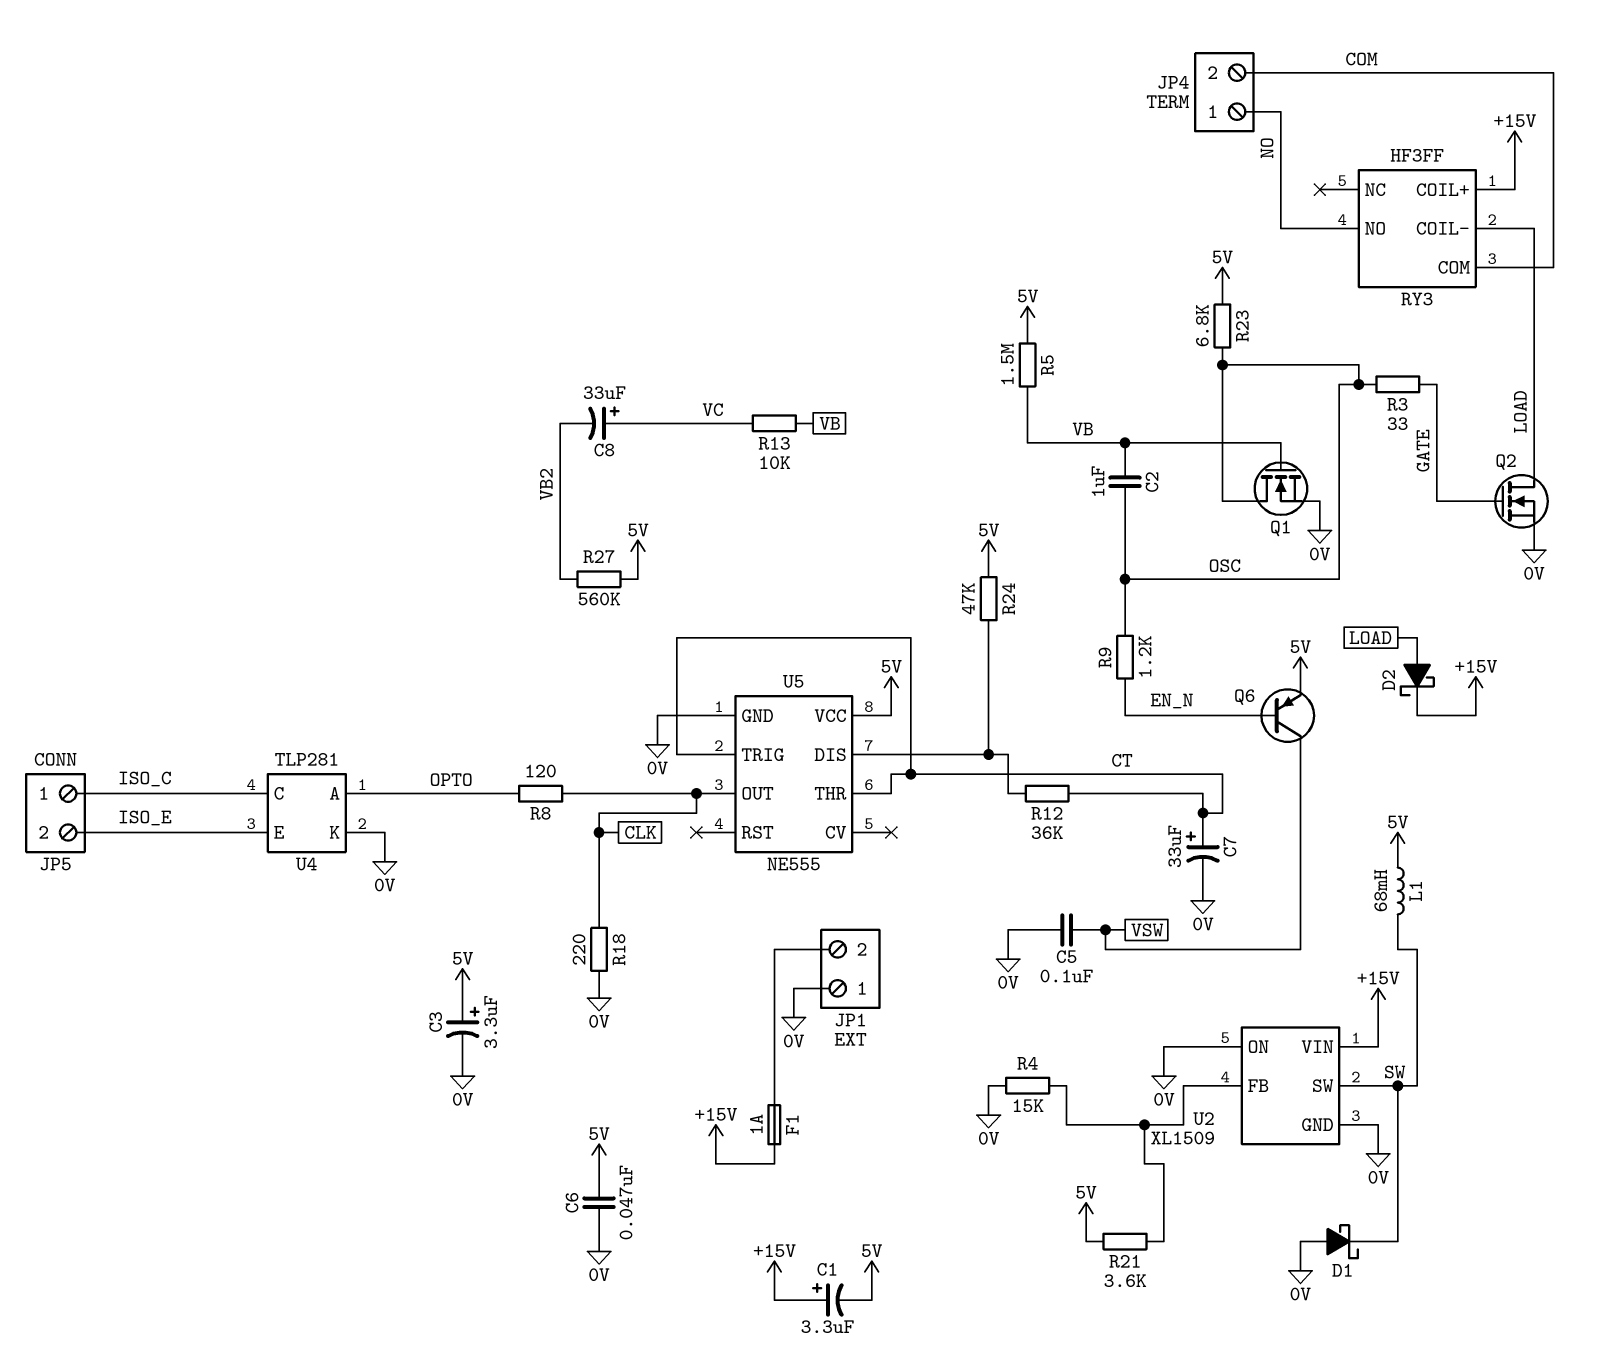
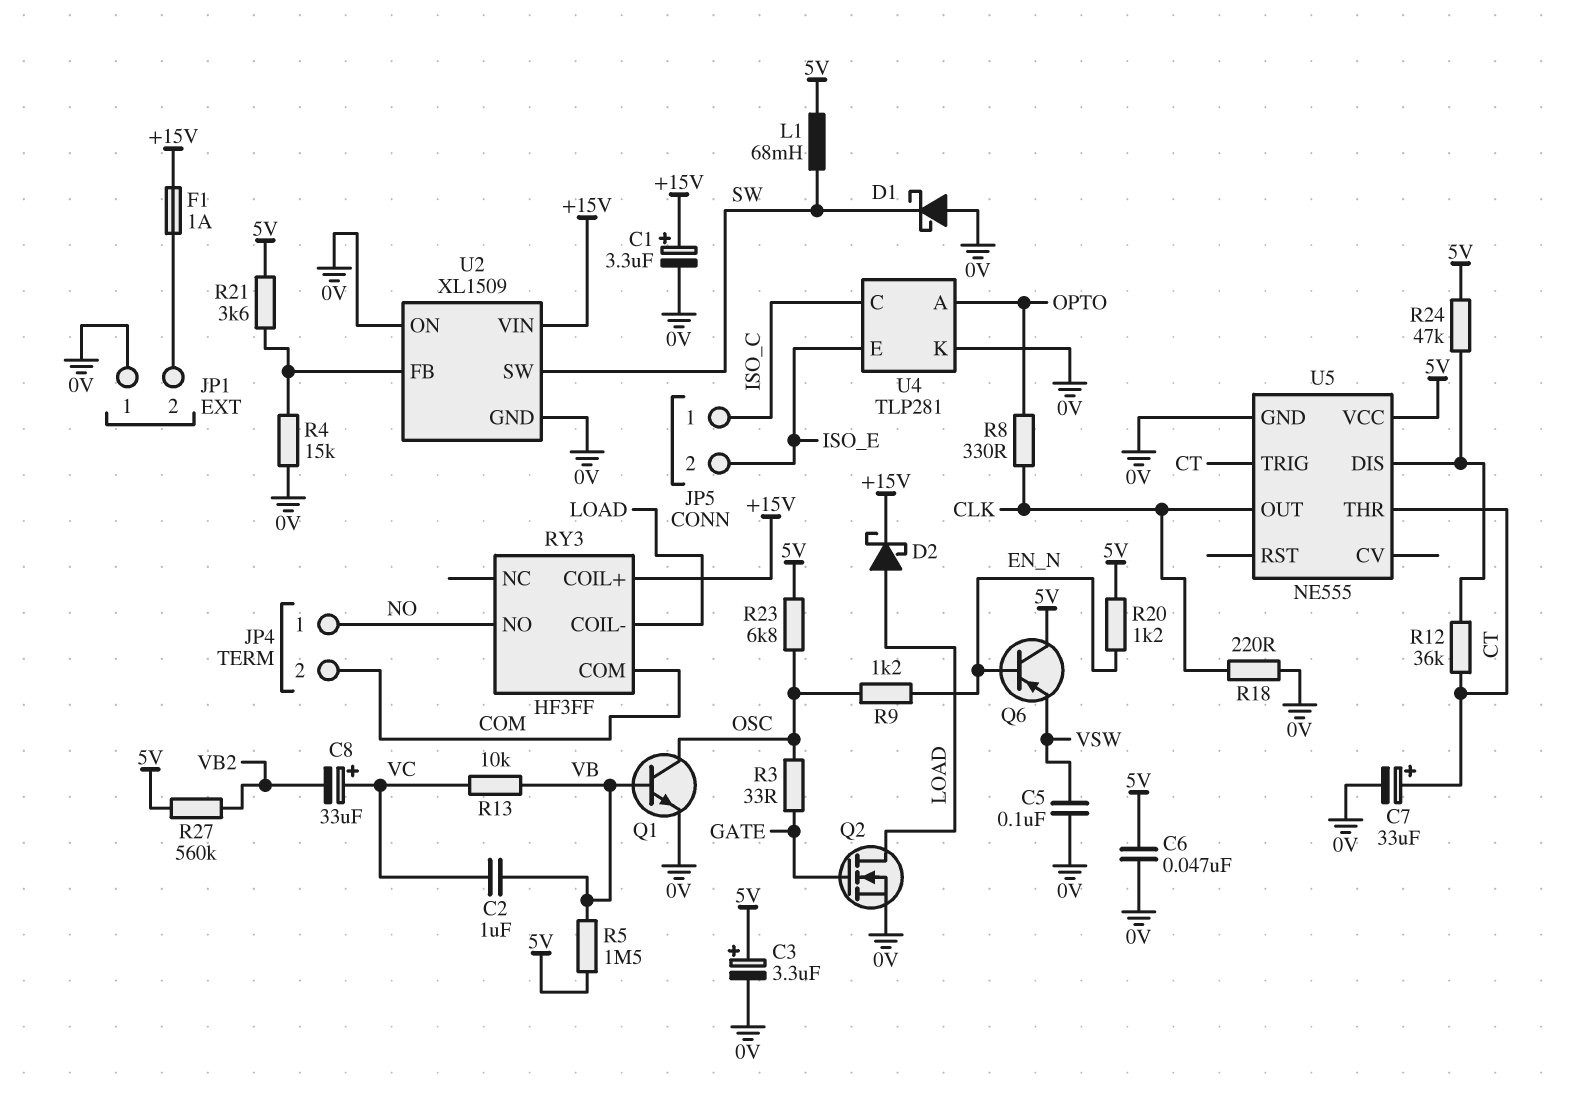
C1: 3.3uF (plus +15V, minus 5V) -> 3.3uF (plus +15V, minus 0V)
C2: 1uF (OSC, VB) -> 1uF (VB, VC)
Q1: NMOS (G VB, D OSC, S 0V) -> NPN (B VB, C OSC, E 0V)
Q6: PNP (B EN_N, C VSW, E 5V) -> PNP (B EN_N, C 5V, E VSW)
R8: 120 (CLK, OPTO) -> 330 (CLK, OPTO)
R20: none -> 1.2k (5V, EN_N)

